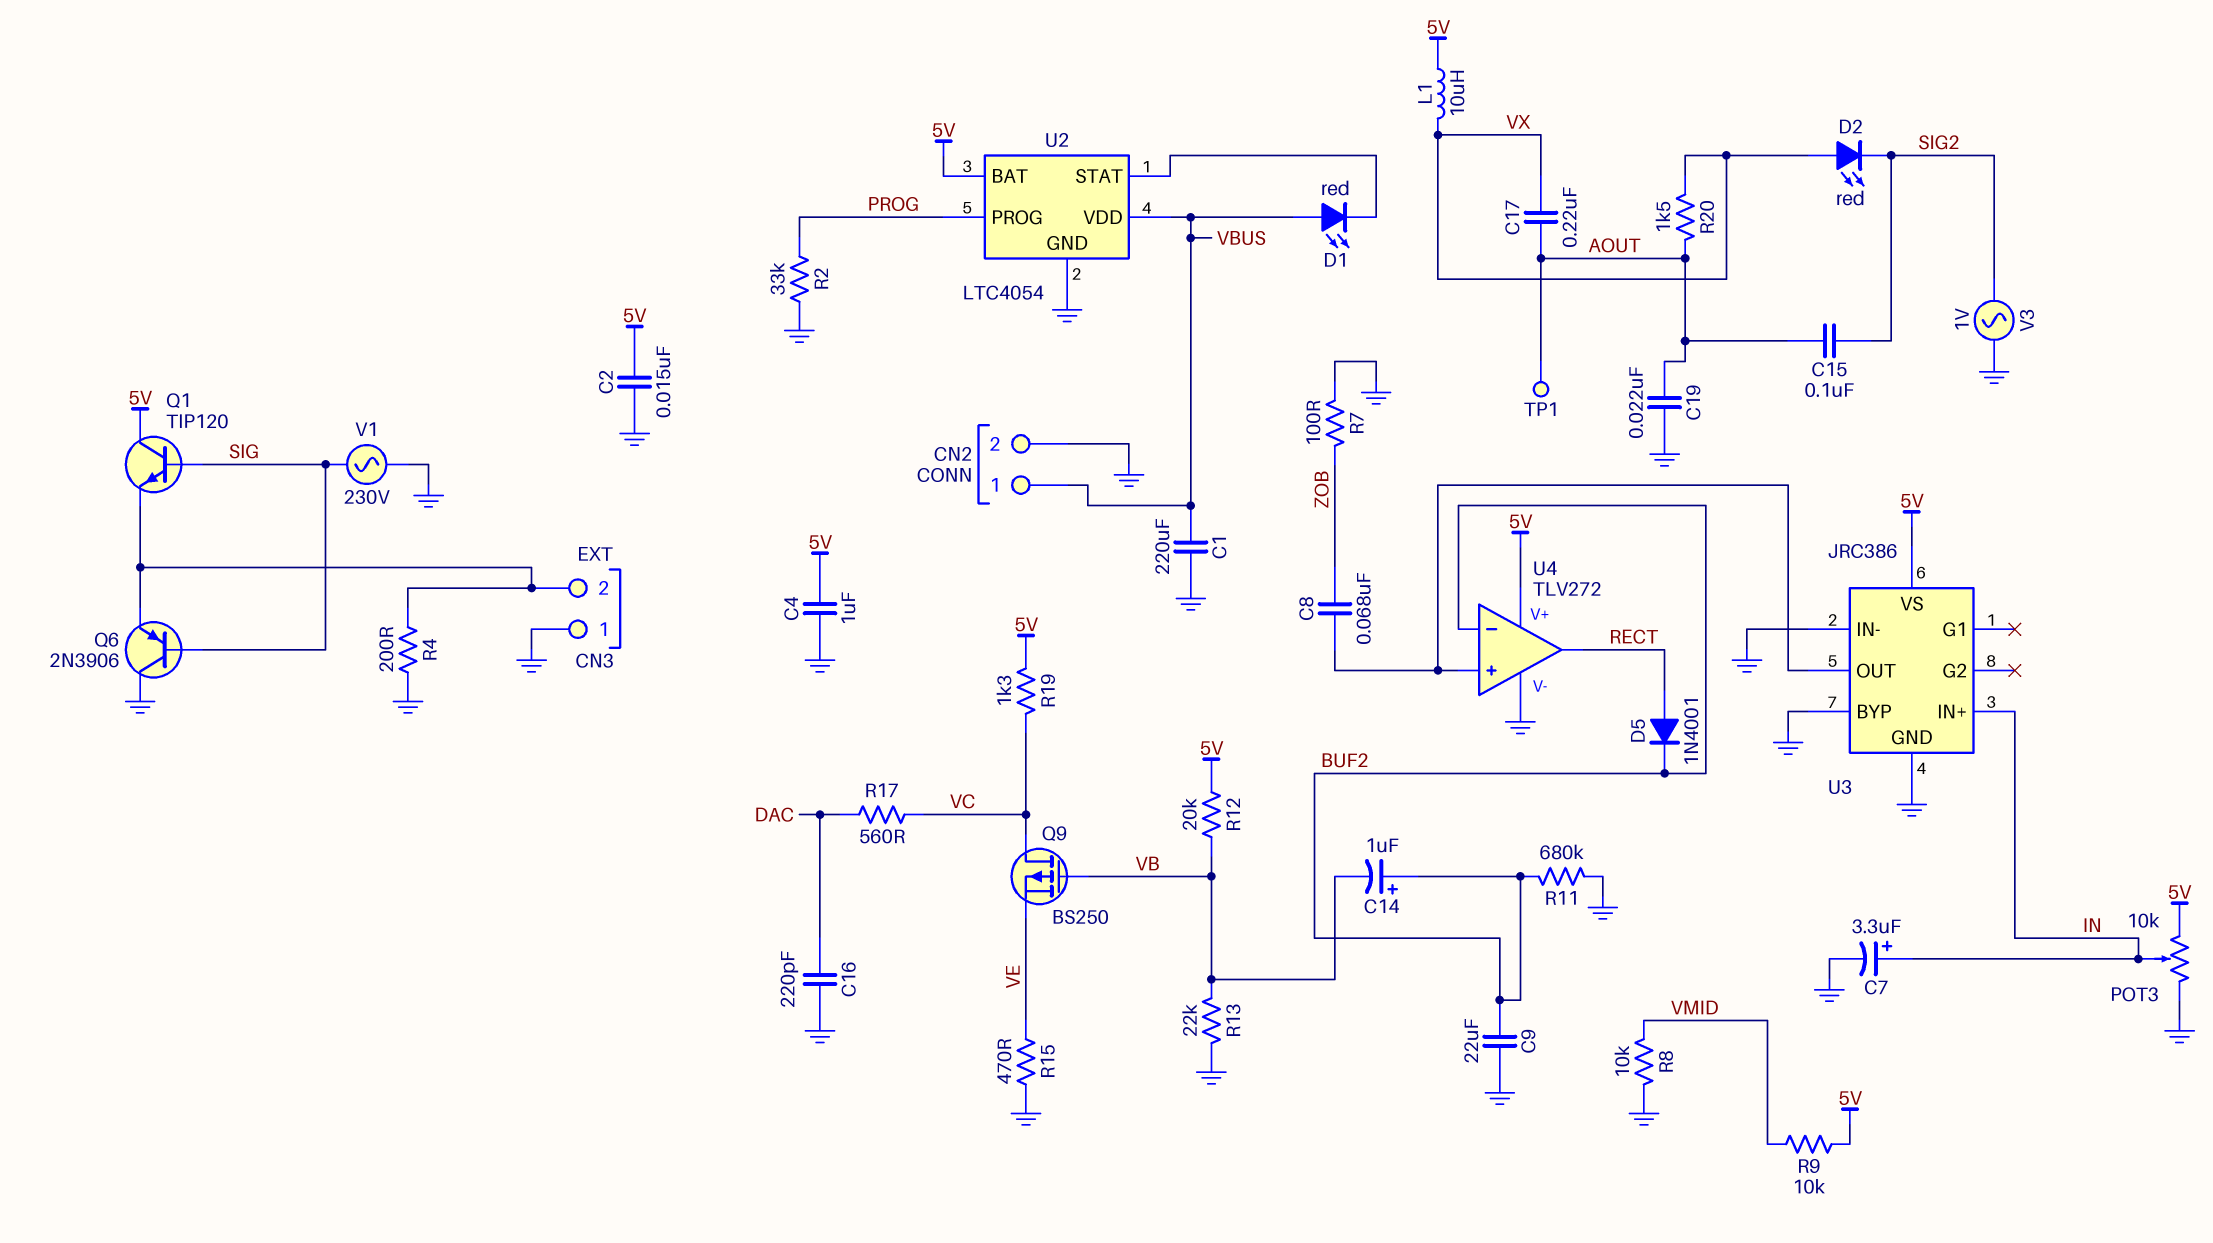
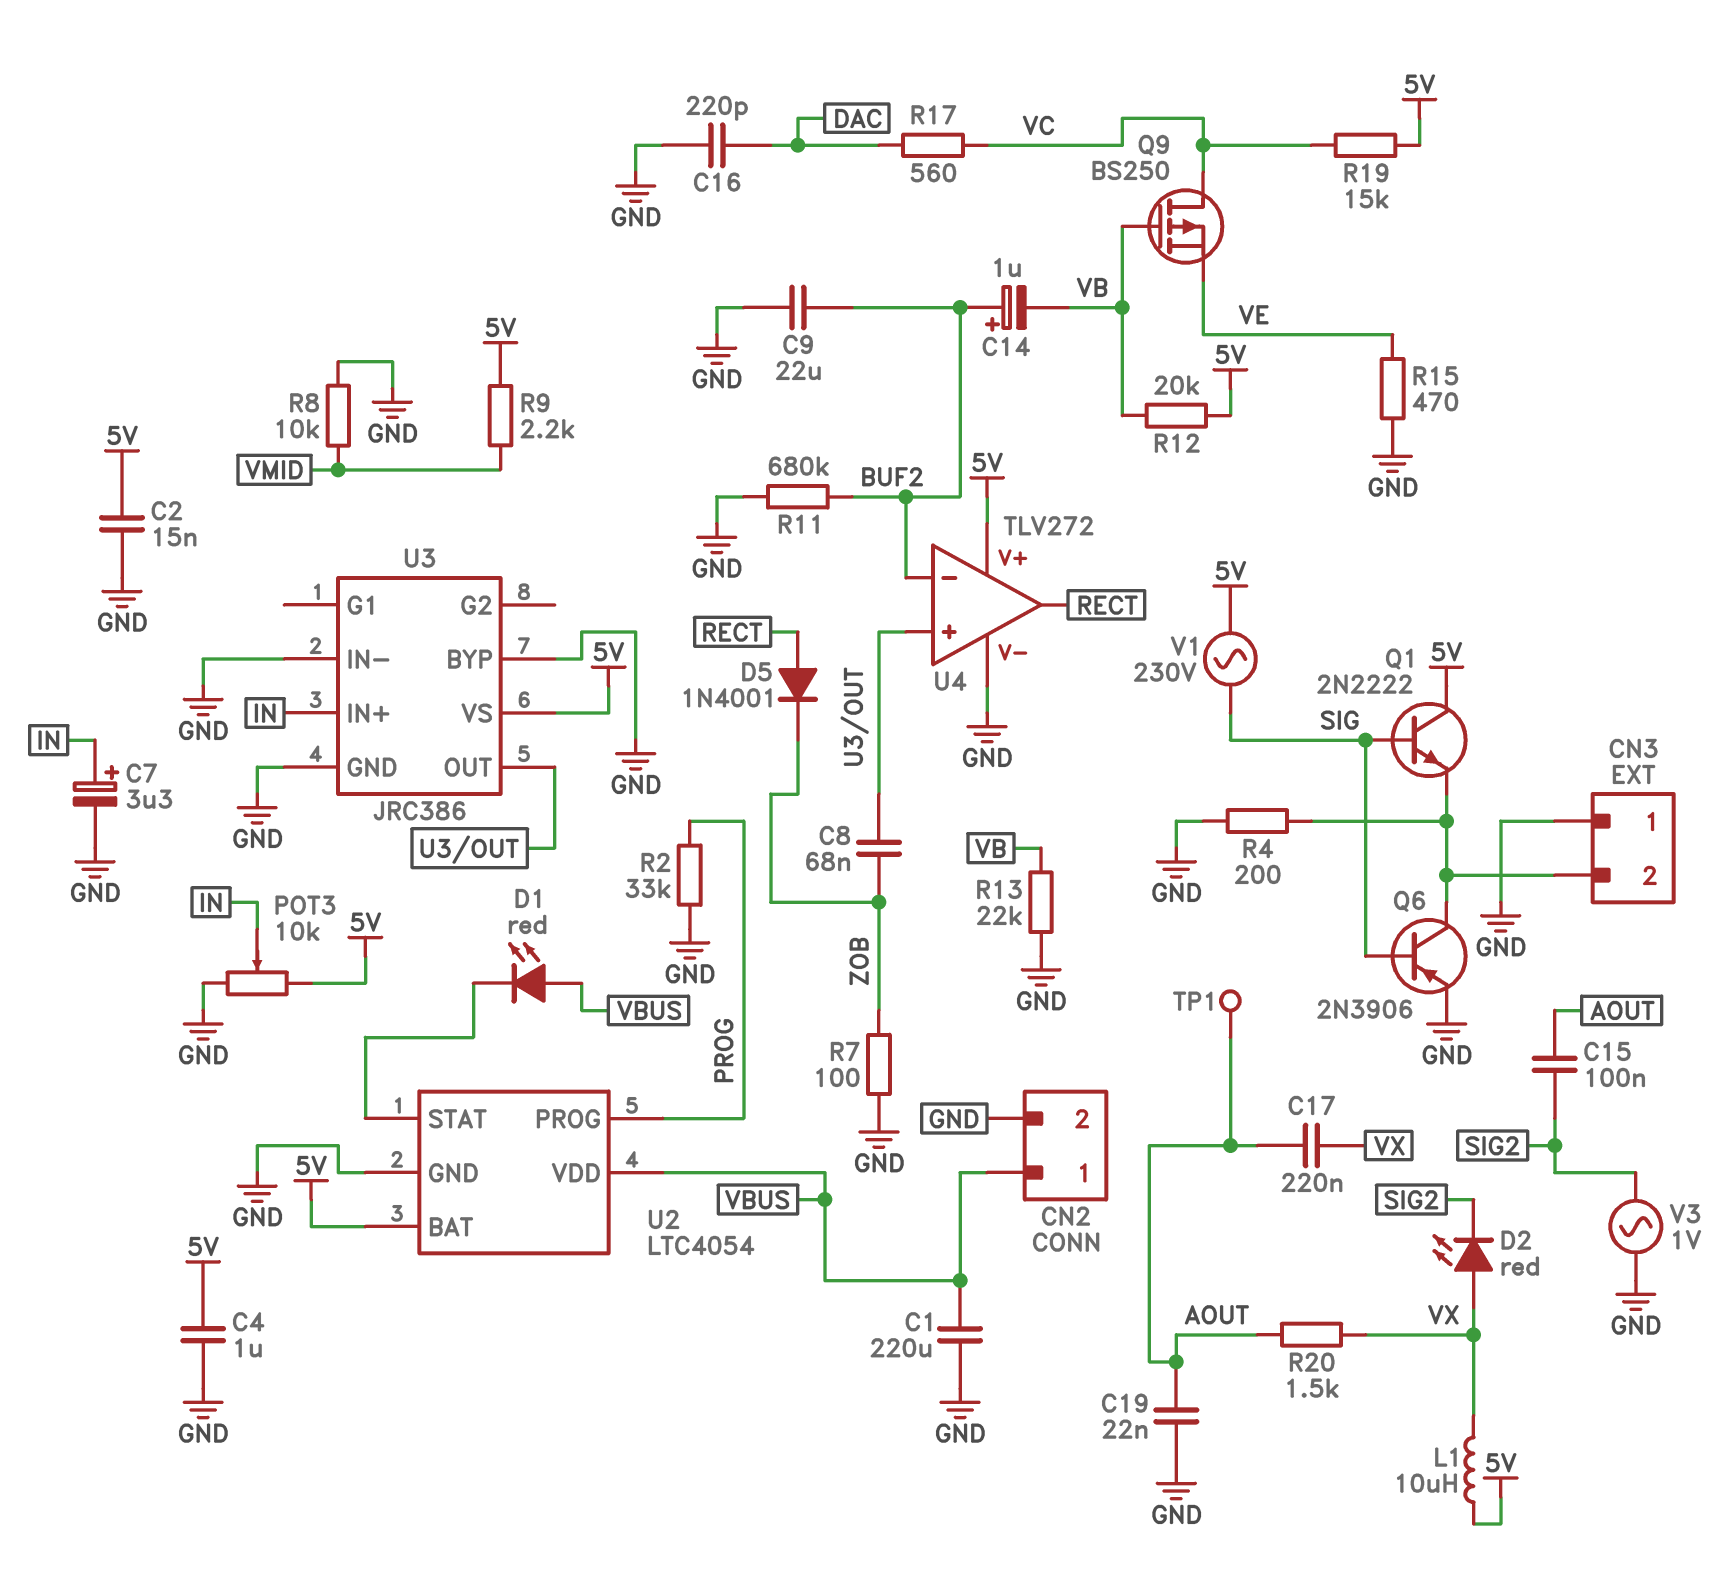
D5: diode 1N4001 (A RECT, K BUF2) -> diode 1N4001 (A RECT, K ZOB)
Q1: NPN TIP120 (B SIG, C 5V, E CN3/2) -> NPN 2N2222 (B SIG, C 5V, E CN3/2)
Q6: PNP 2N3906 (B SIG, C GND, E CN3/2) -> PNP 2N3906 (B SIG, C CN3/2, E GND)
R9: 10k (5V, VMID) -> 2.2k (5V, VMID)
R19: 1.3k (5V, VC) -> 15k (5V, VC)
V1: AC 230V (GND, SIG) -> AC 230V (5V, SIG)

